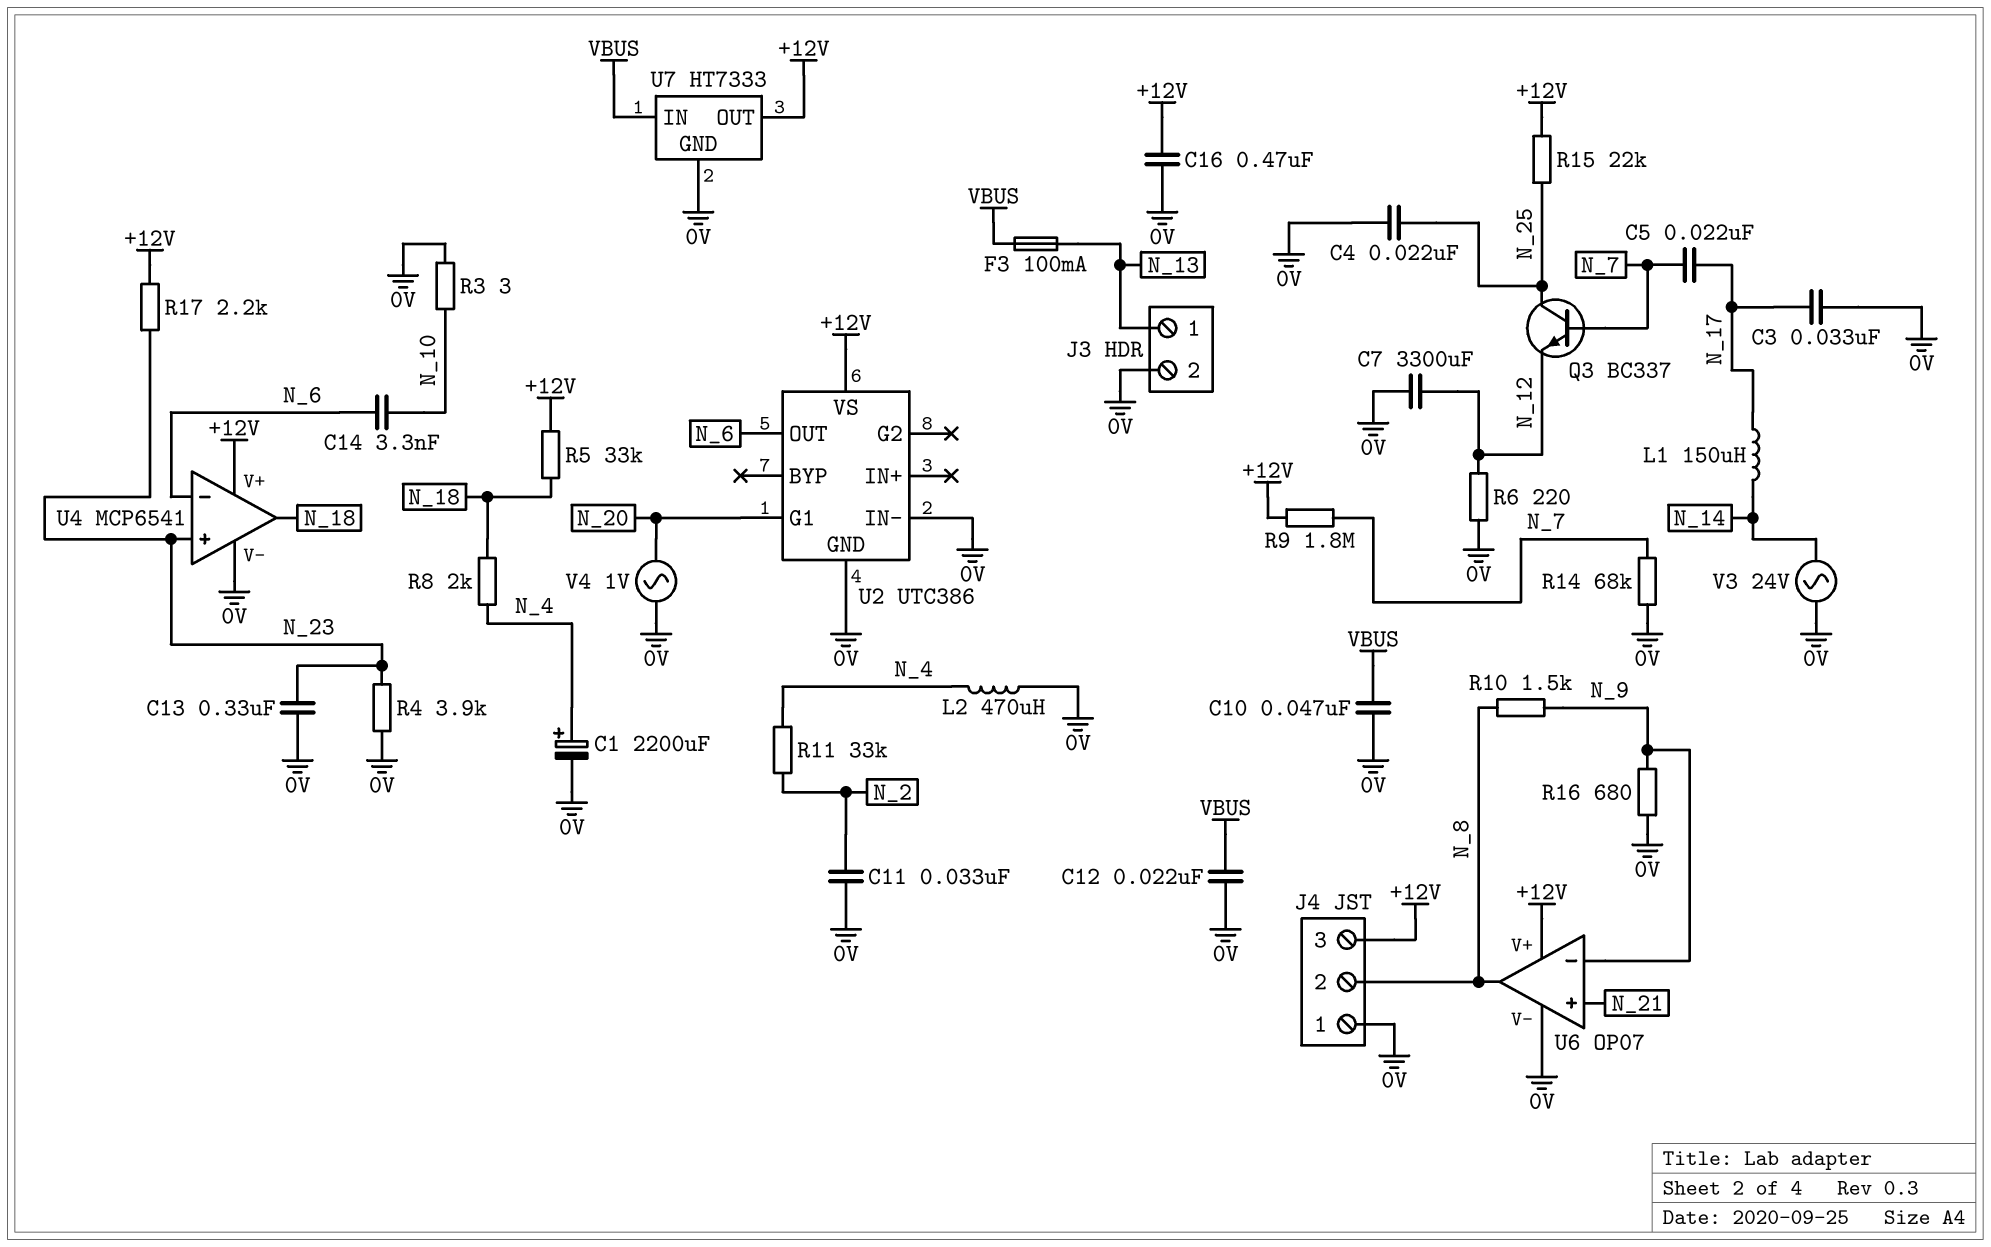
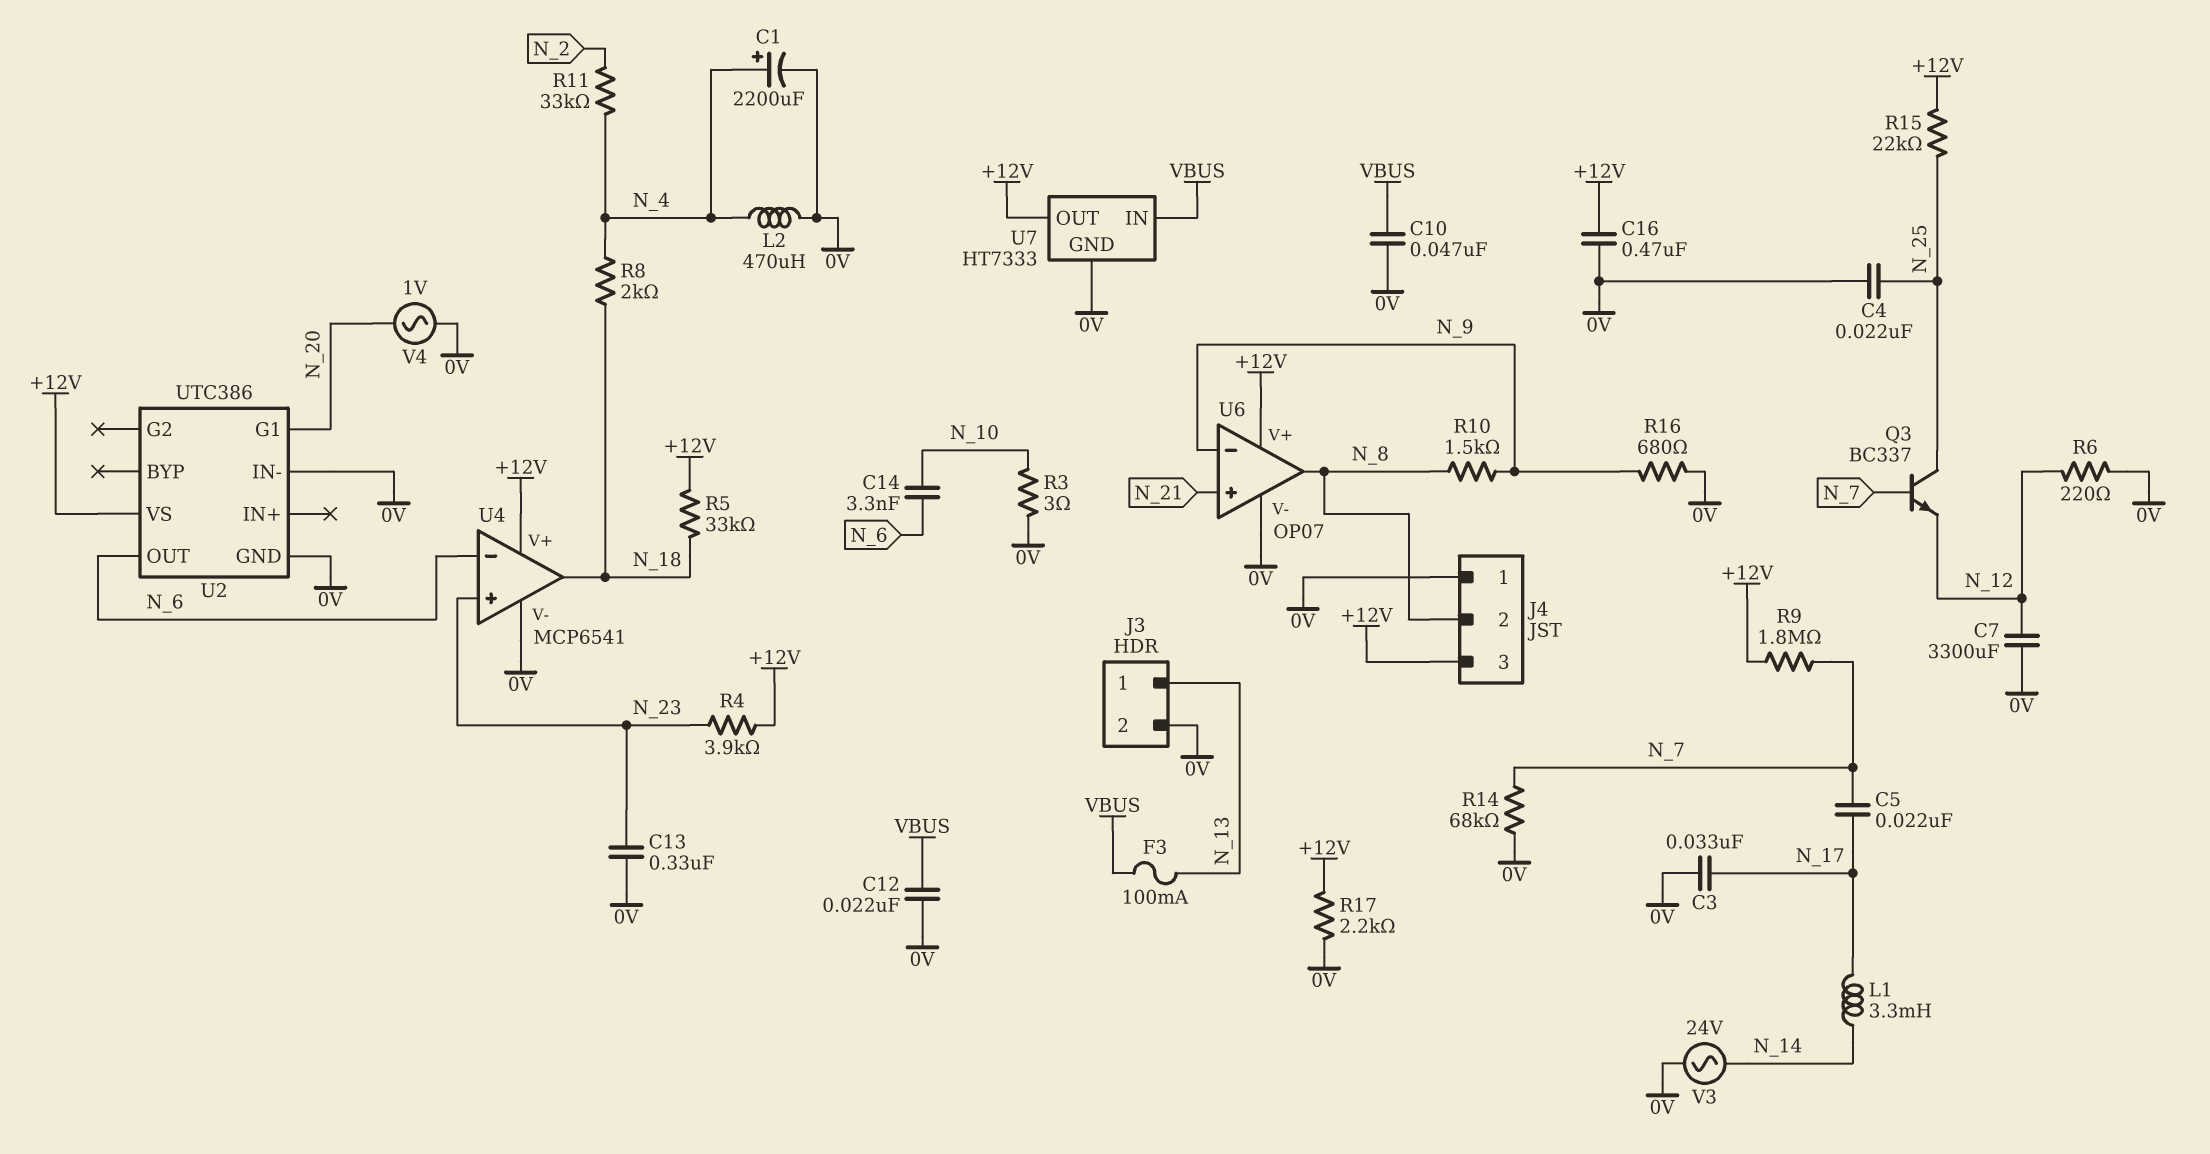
C11: 33nF (0V, N_2) -> none
L1: 150uH (N_14, N_17) -> 3.3mH (N_14, N_17)
R4: 3.9k (0V, N_23) -> 3.9k (+12V, N_23)
R17: 2.2k (+12V, N_23) -> 2.2k (+12V, 0V)

